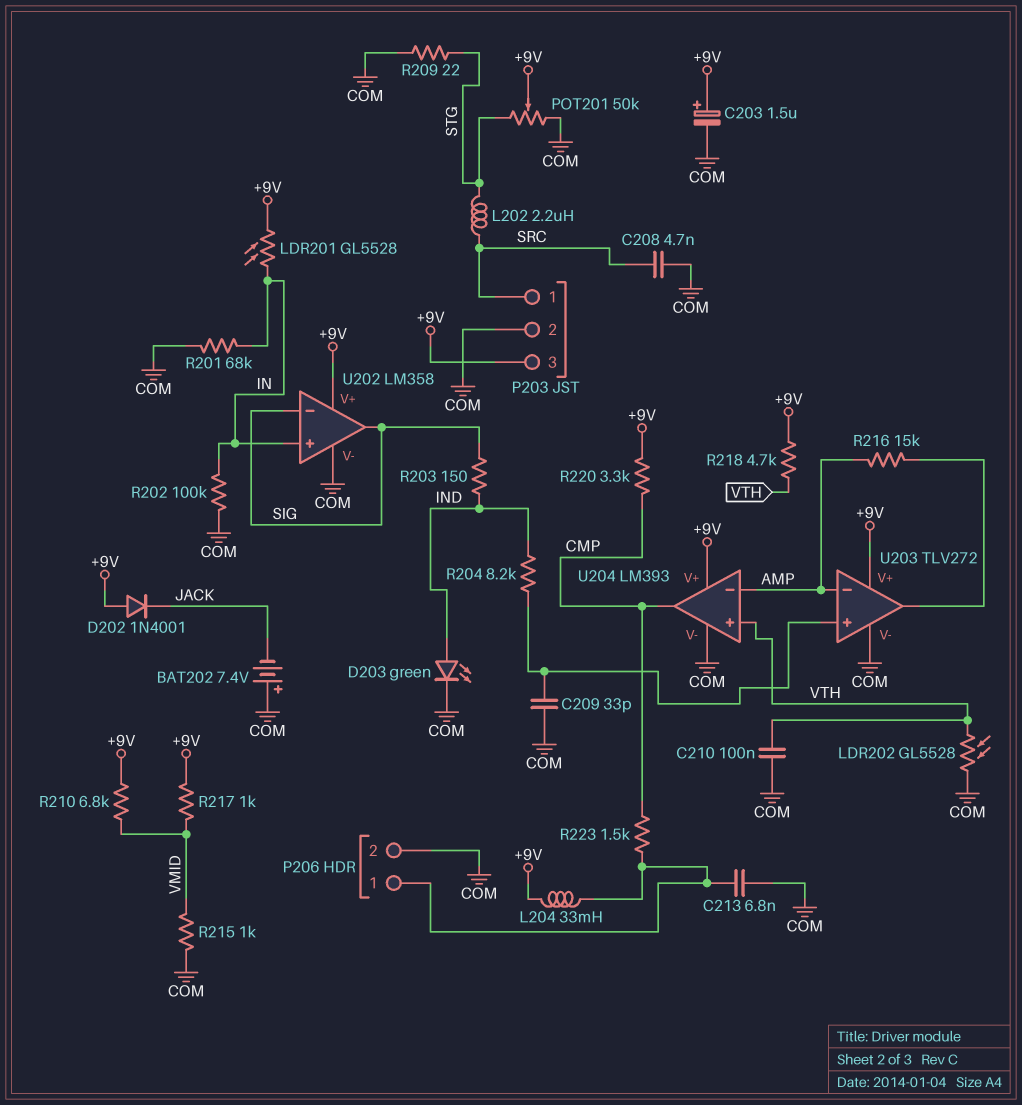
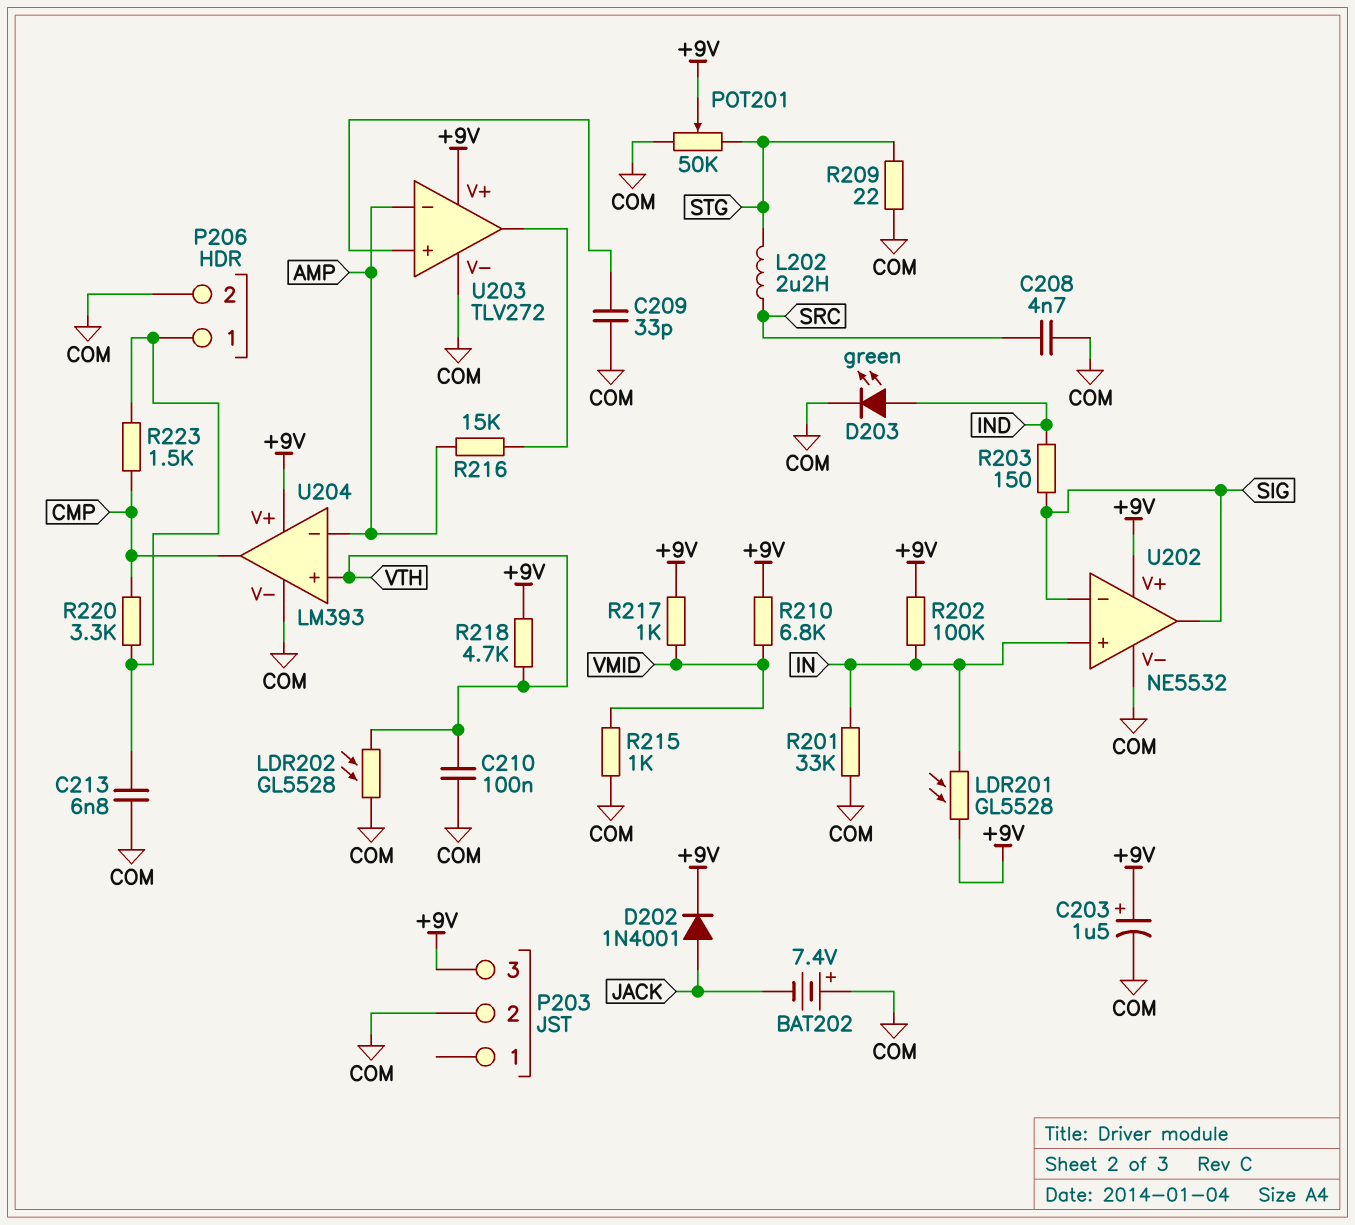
D202: diode 1N4001 (A +9V, K JACK) -> diode 1N4001 (A JACK, K +9V)
L204: 33mH (+9V, P206/1) -> none
P203 pin 1: SRC -> none
R201: 68k (COM, IN) -> 33k (COM, IN)
R202: 100k (COM, IN) -> 100k (+9V, IN)
R204: 8.2k (IND, U203/in+) -> none
R220: 3.3k (+9V, CMP) -> 3.3k (CMP, P206/1)
U202: LM358 -> NE5532

